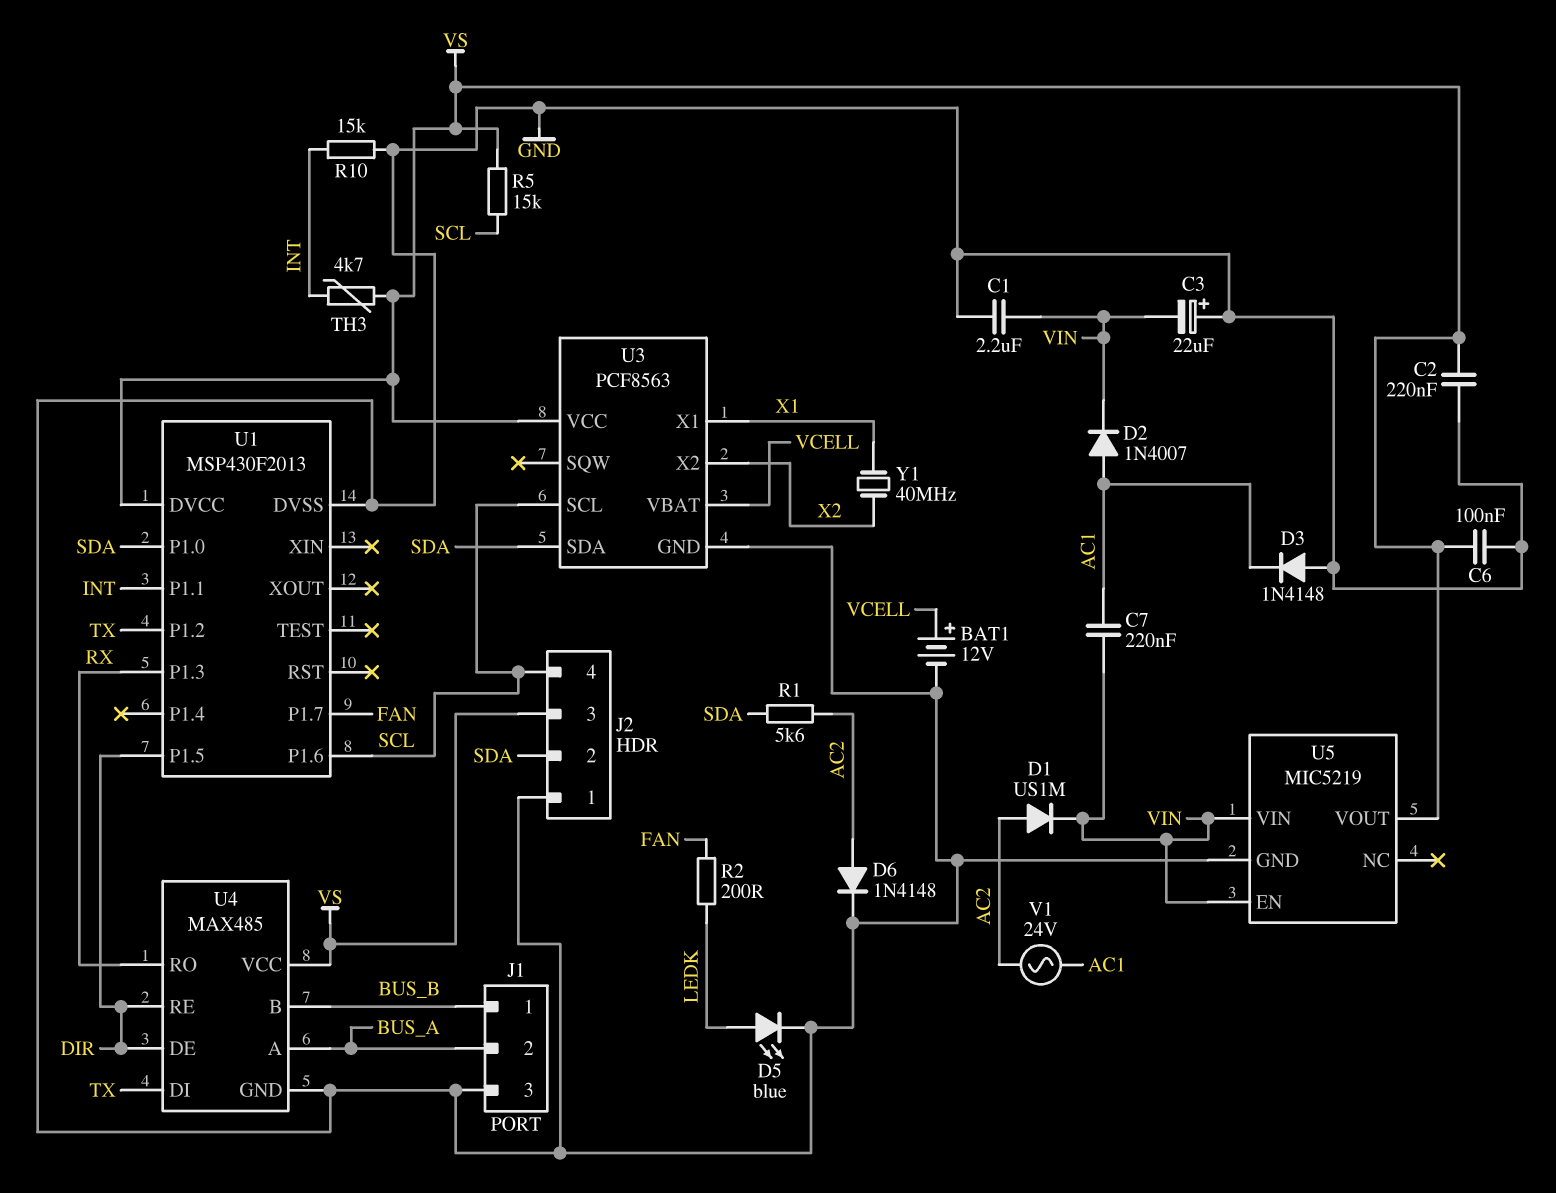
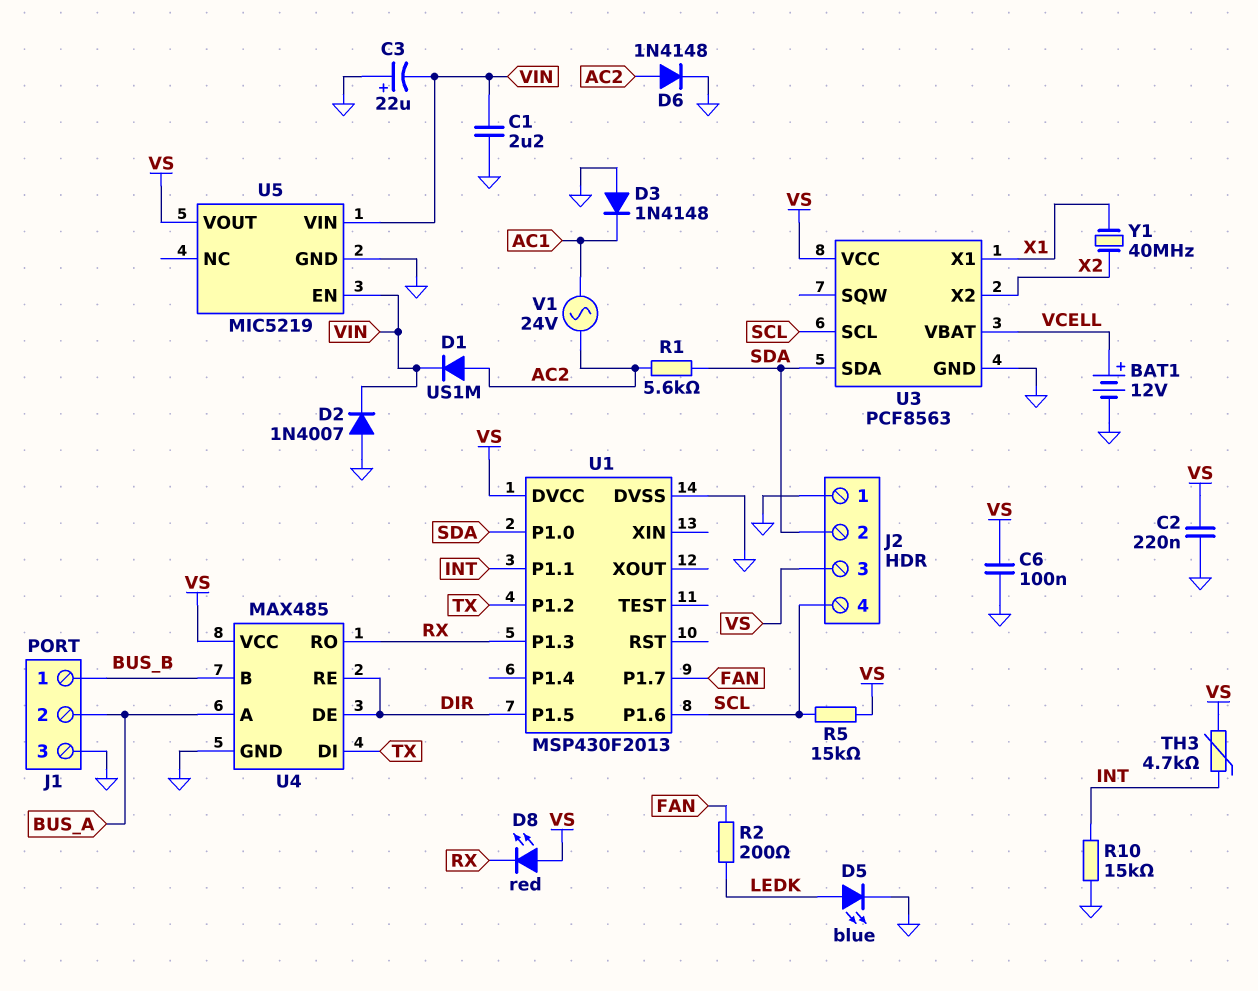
C7: 220nF (AC1, VIN) -> none
D2: diode 1N4007 (A AC1, K VIN) -> diode 1N4007 (A GND, K VIN)
D8: none -> LED red (A VS, K RX)

